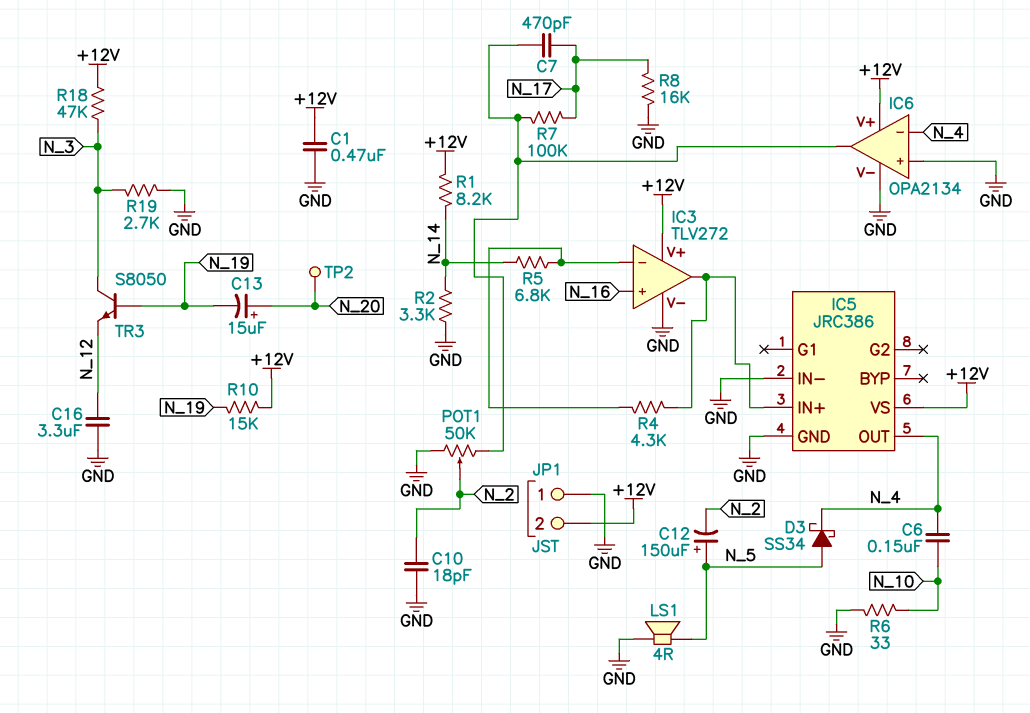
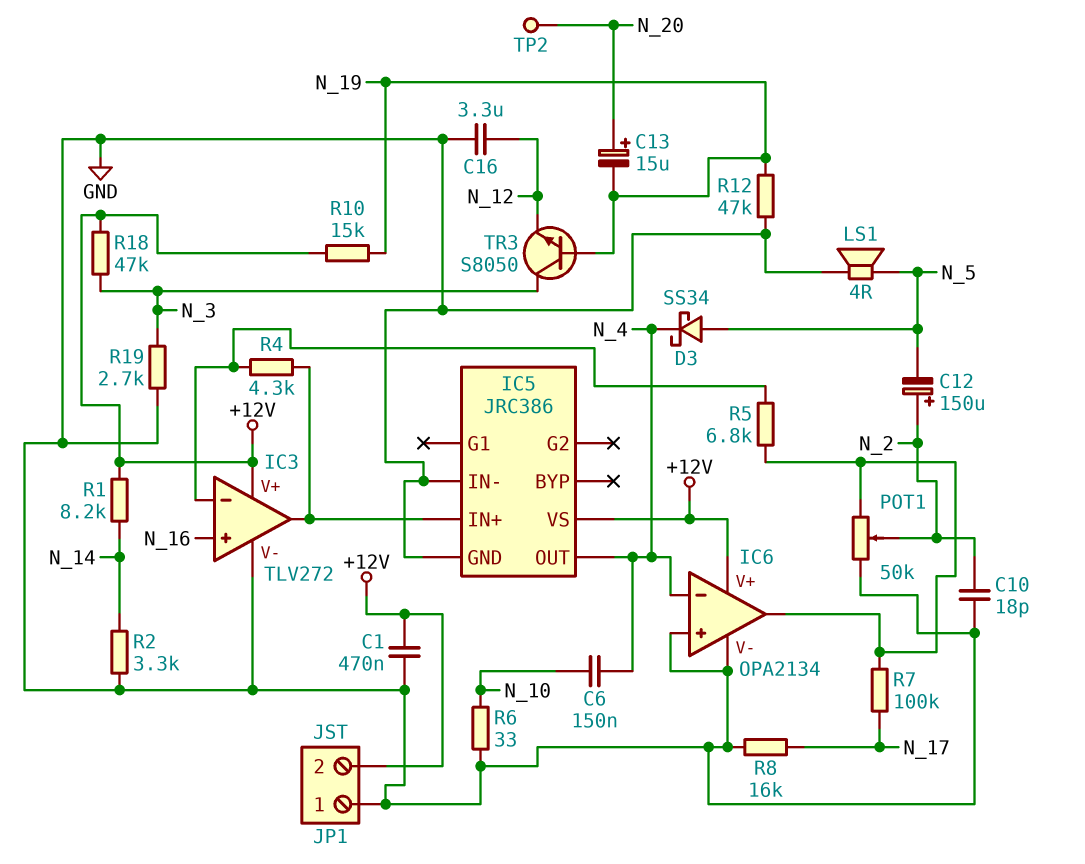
C7: 470pF (IC6/out, N_17) -> none
C12: 150uF (plus N_5, minus N_2) -> 150uF (plus N_2, minus N_5)
R5: 6.8k (IC3/in-, N_14) -> 6.8k (IC3/in-, IC6/out)
R12: none -> 47k (GND, N_19)

